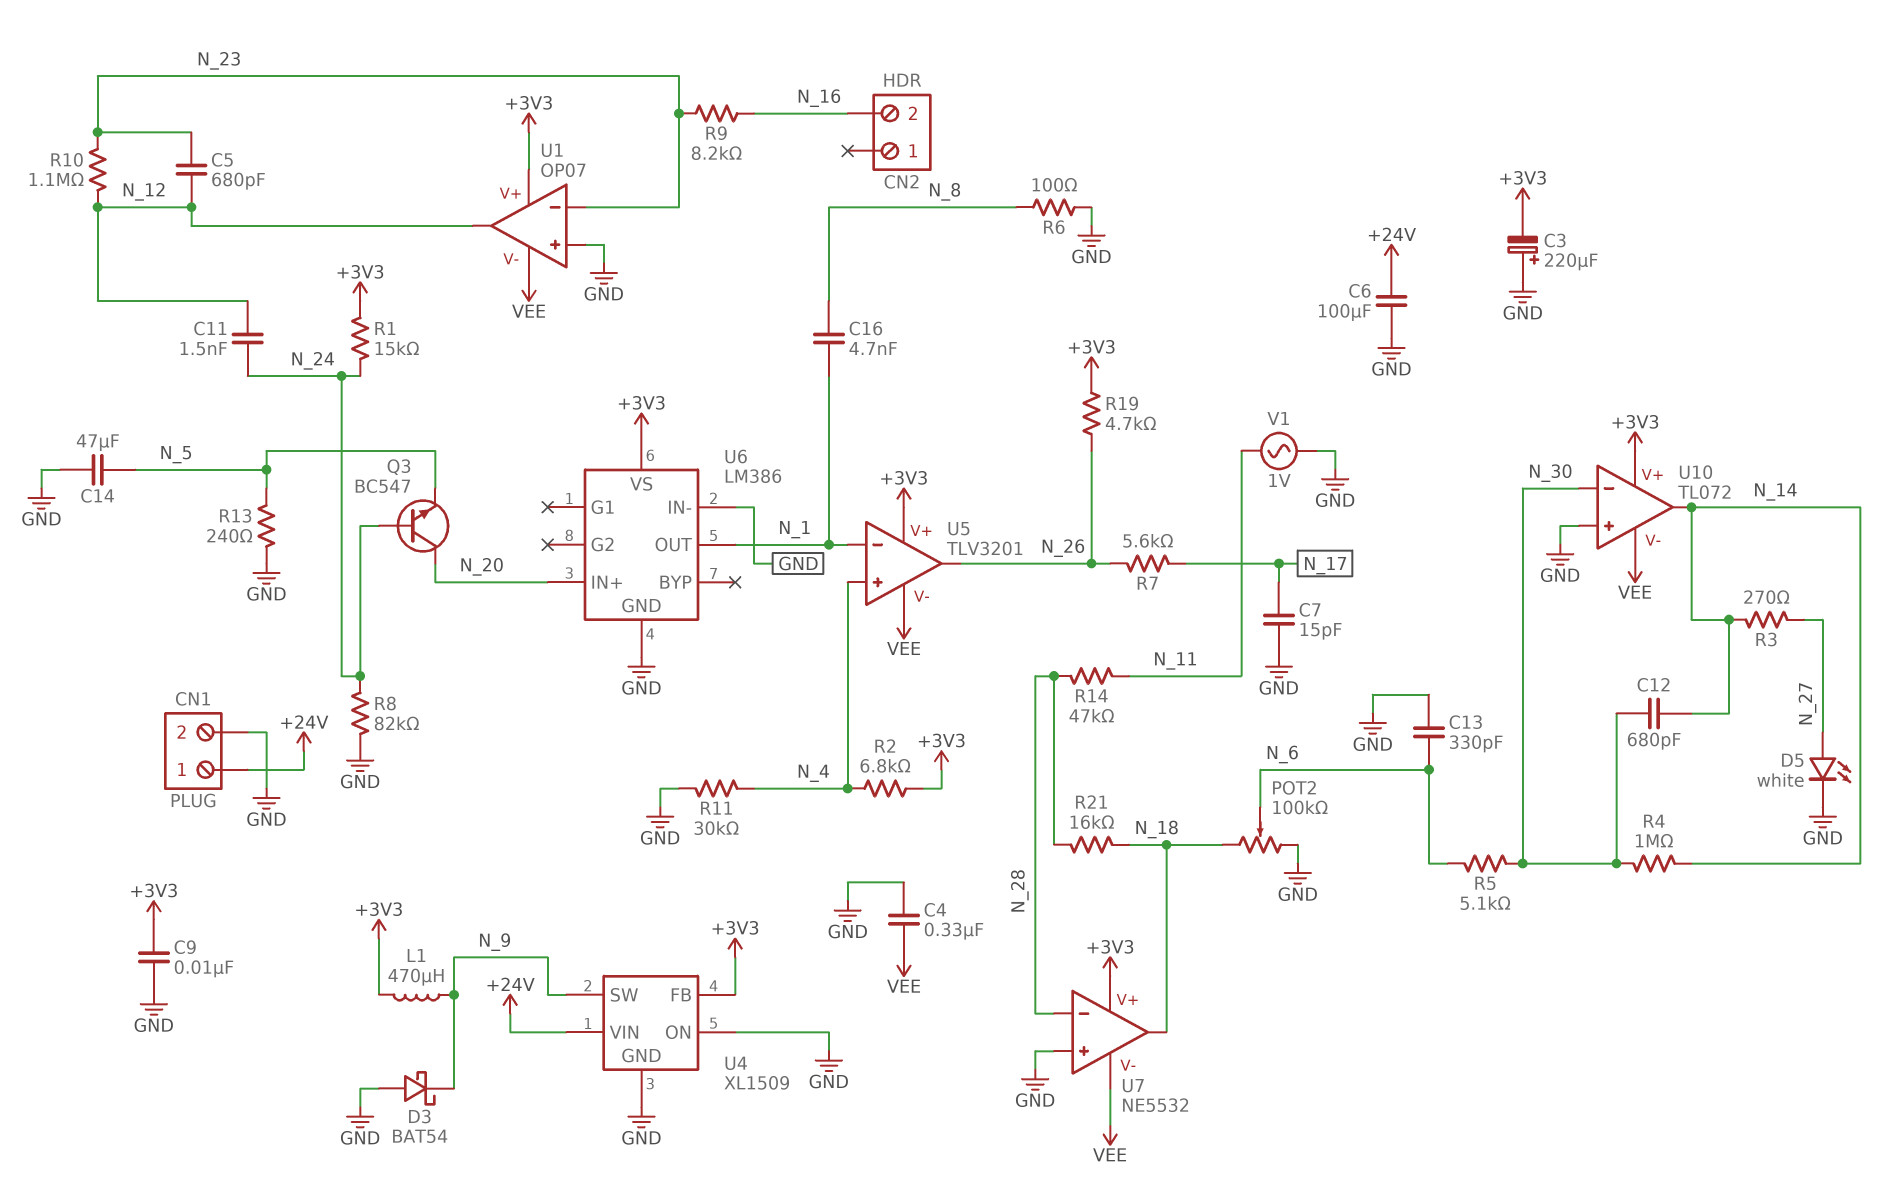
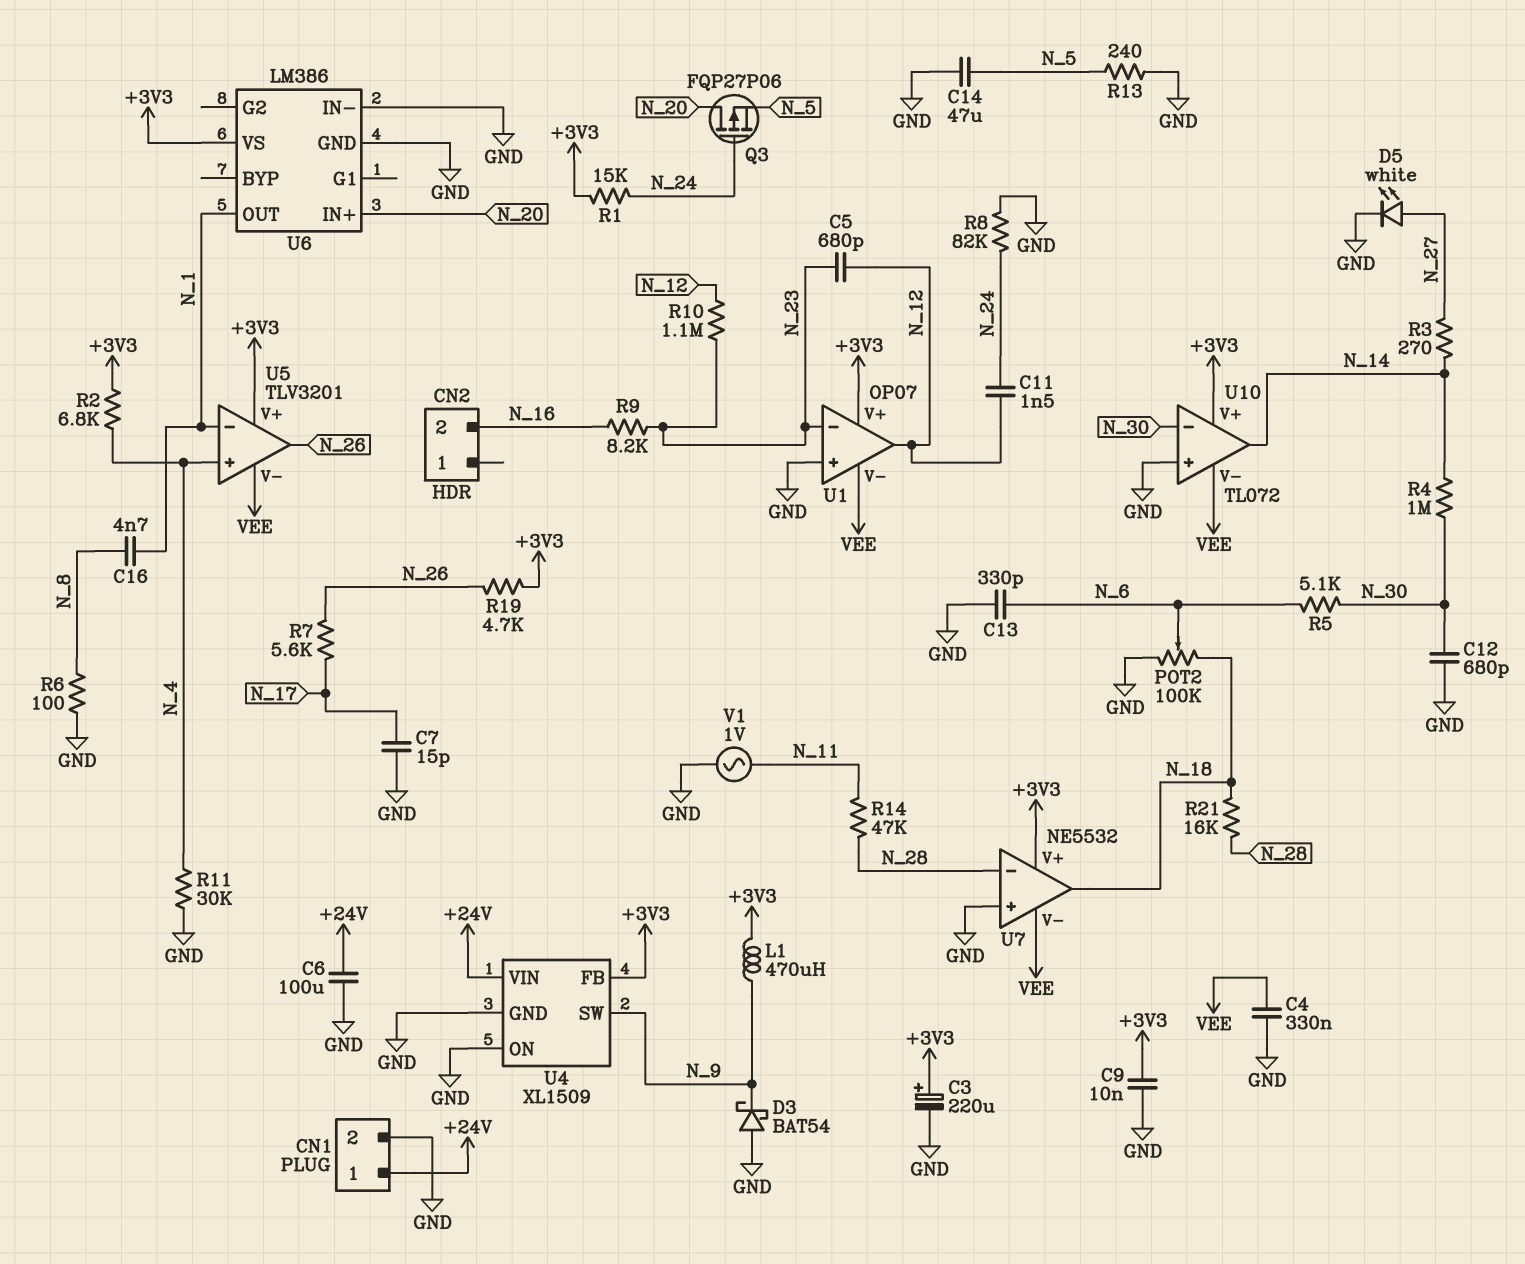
C3: 220uF (plus GND, minus +3V3) -> 220uF (plus +3V3, minus GND)
C12: 680pF (N_14, N_30) -> 680pF (GND, N_30)
Q3: NPN BC547 (B N_24, C N_20, E N_5) -> PMOS FQP27P06 (G N_24, D N_20, S N_5)

